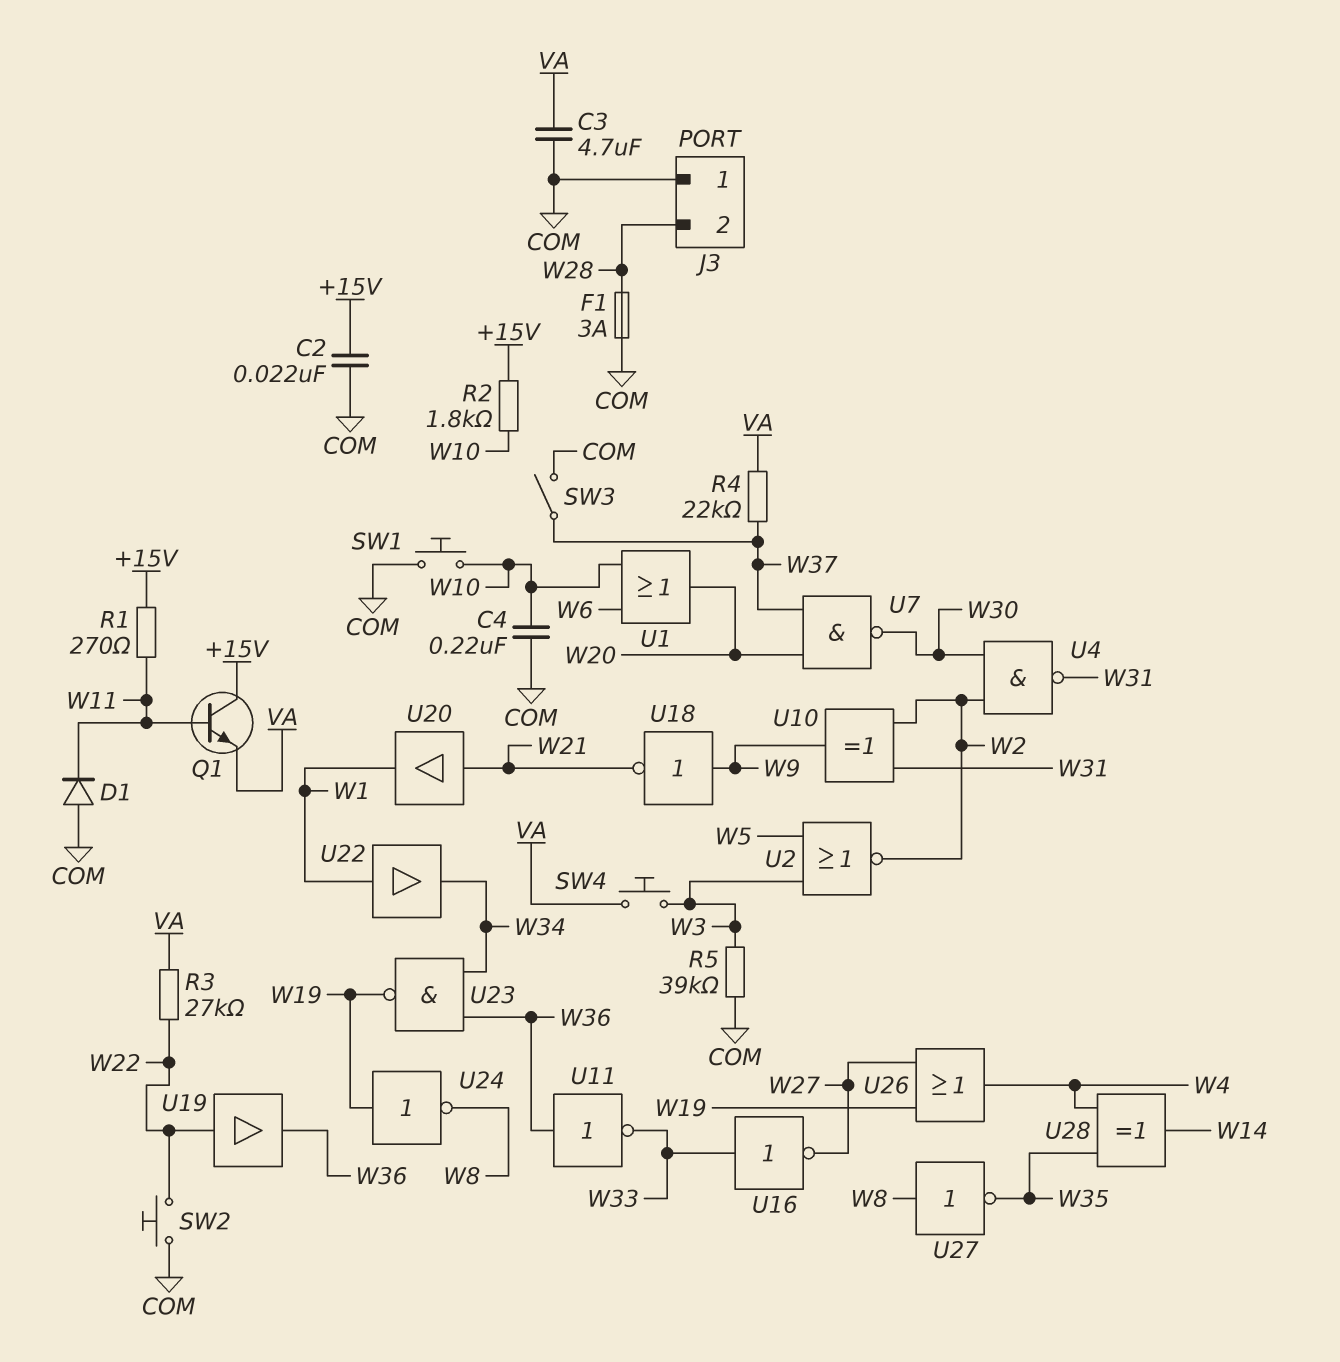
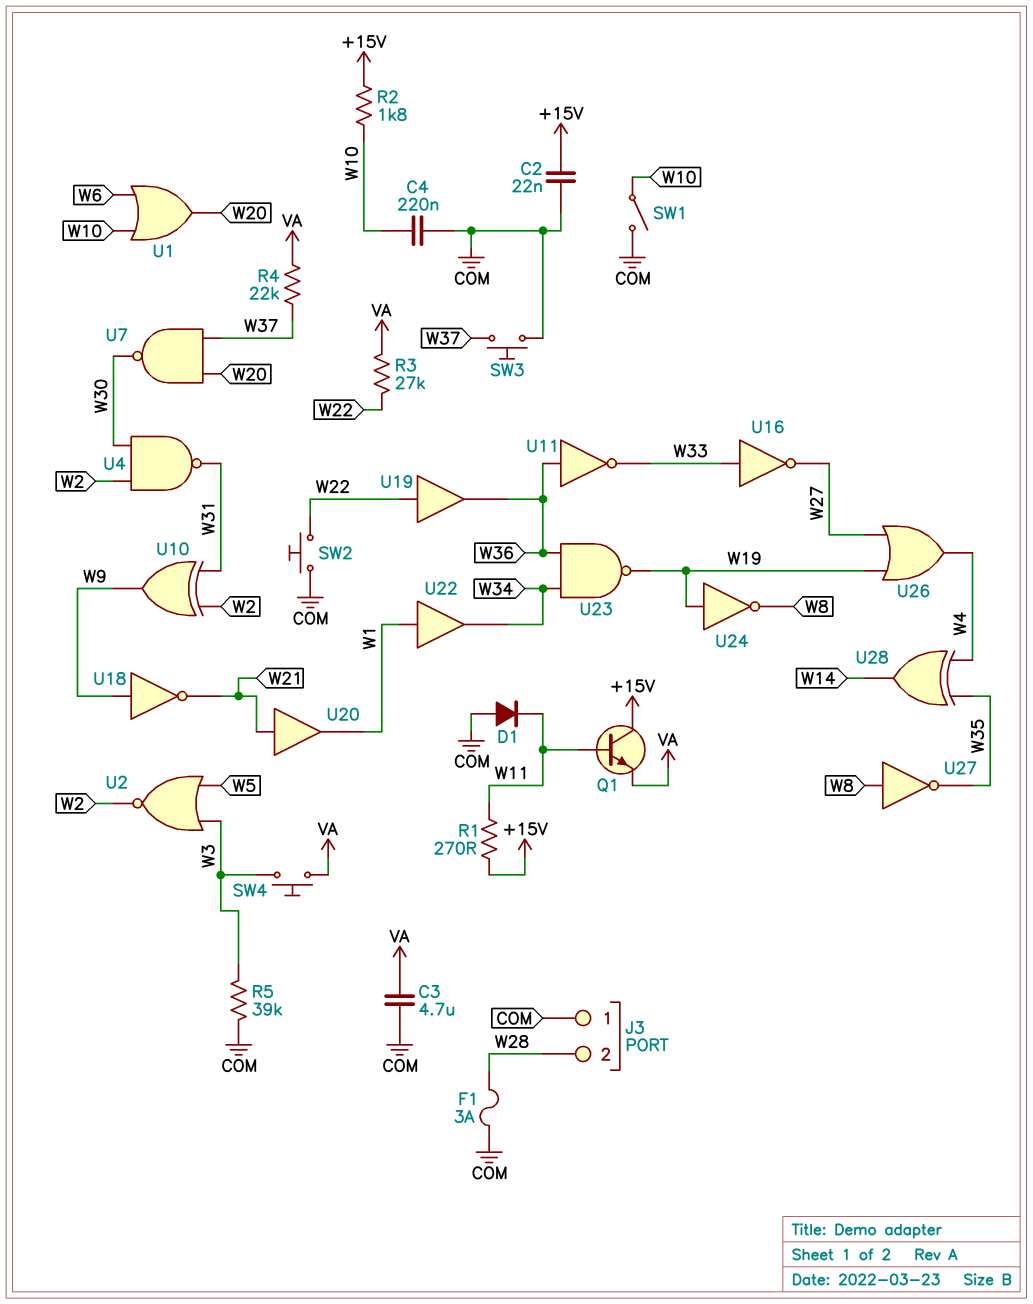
SW1: button (COM, W10) -> switch (COM, W10)
SW3: switch (COM, W37) -> button (COM, W37)

